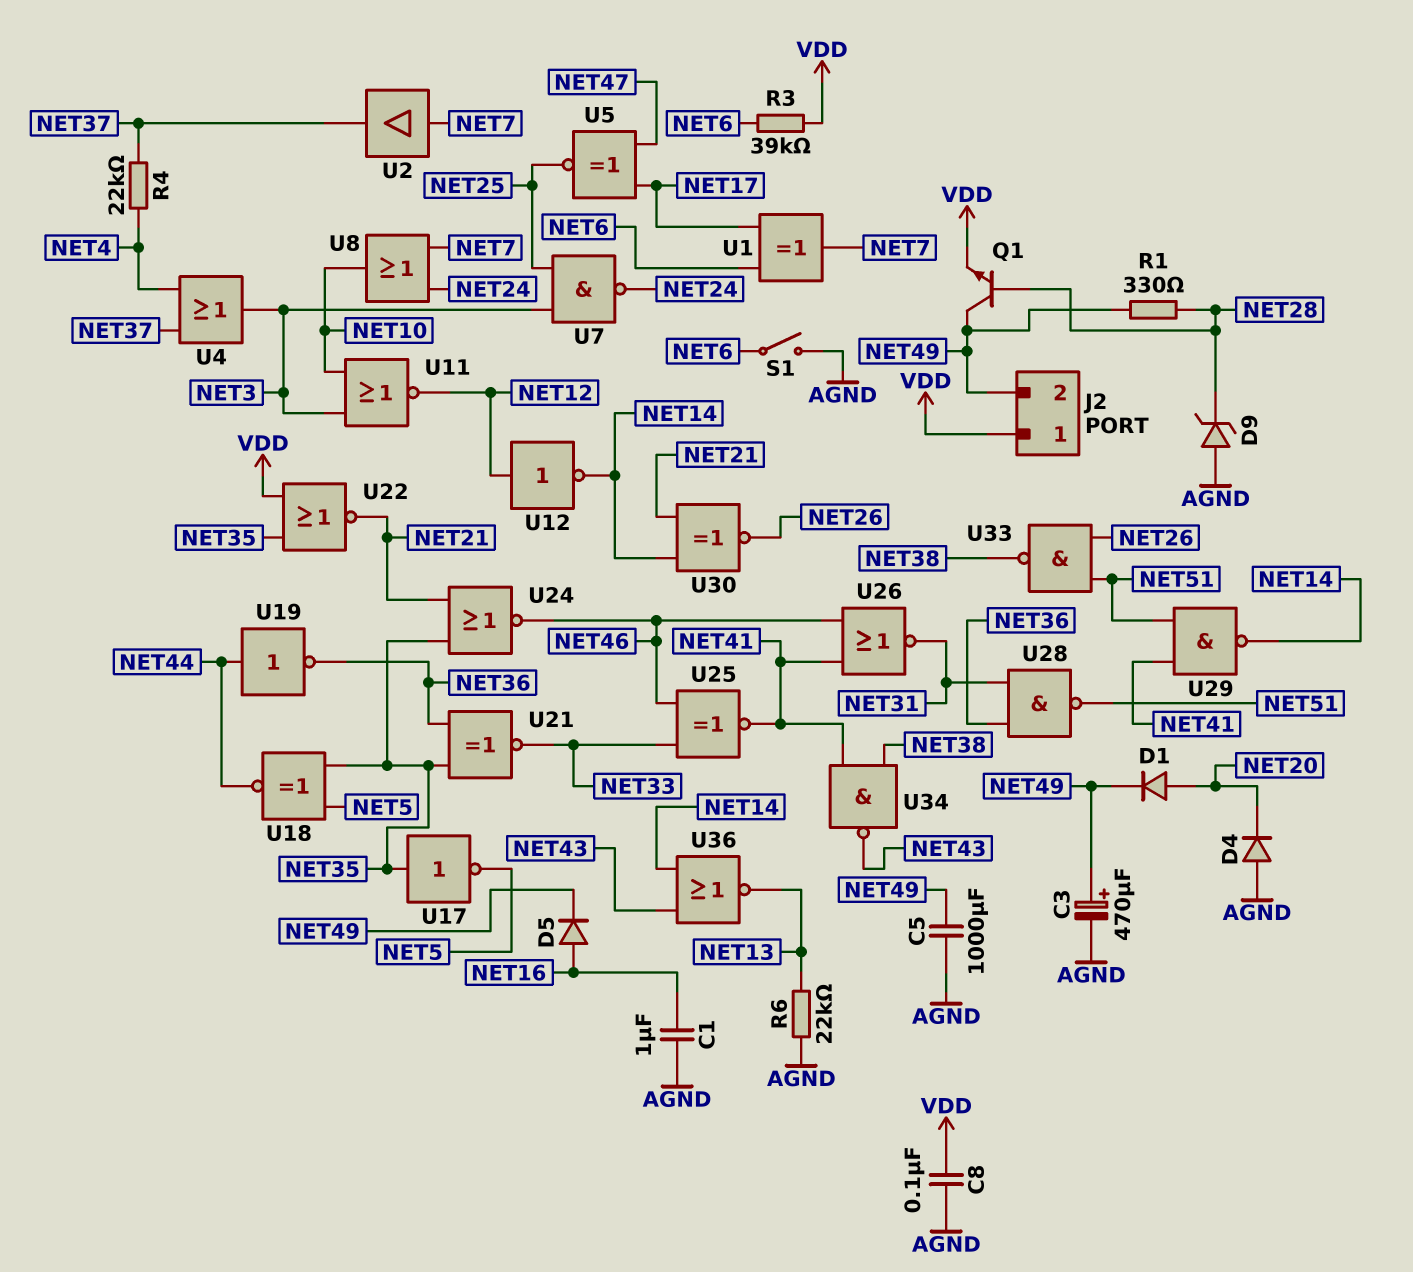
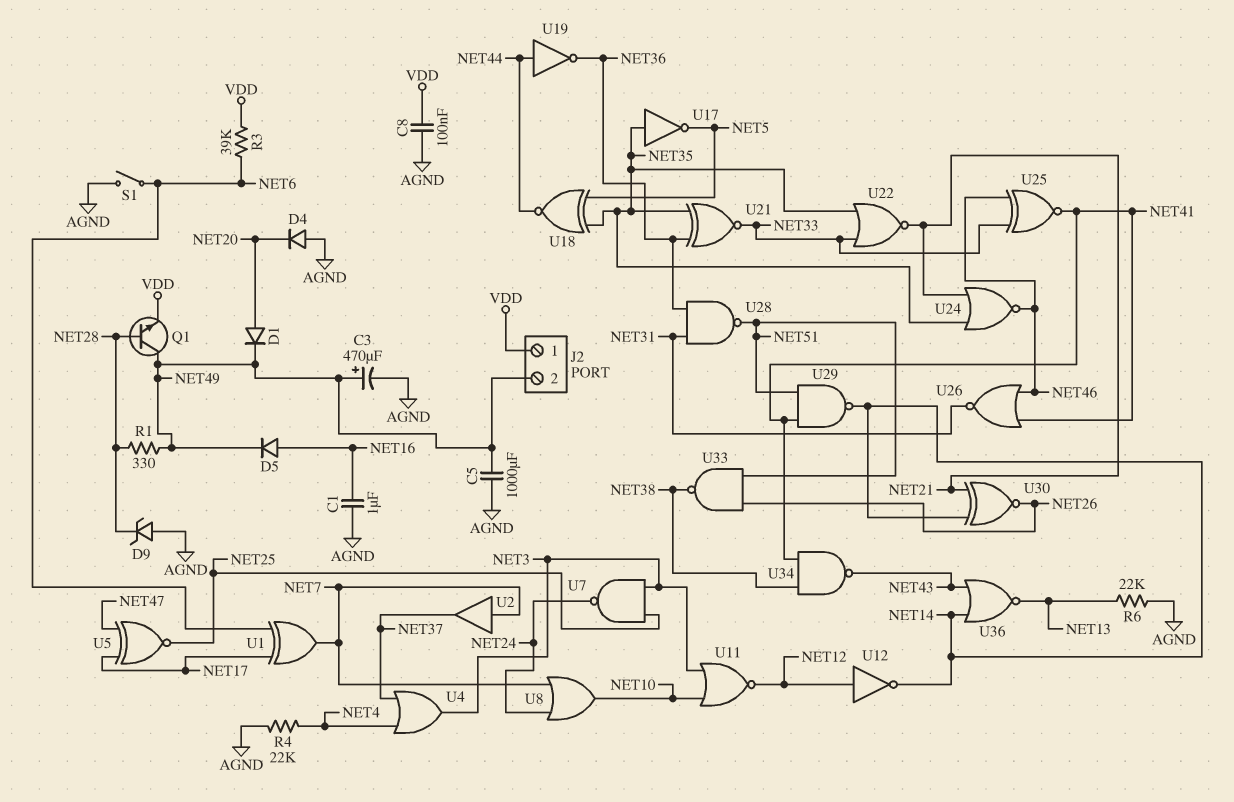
R4: 22k (NET4, NET37) -> 22k (AGND, NET4)
U22: NOR (in NET35, in VDD, out NET21) -> NOR (in NET33, in NET35, out NET21)

